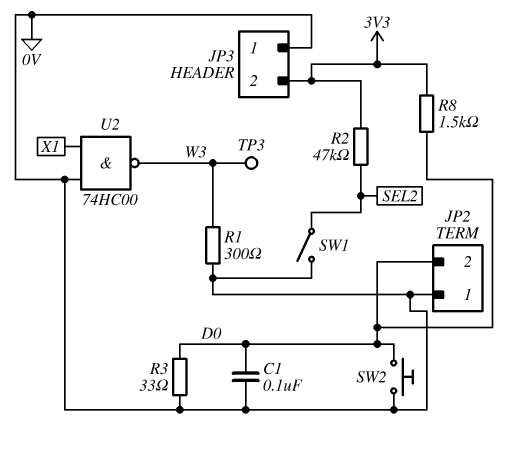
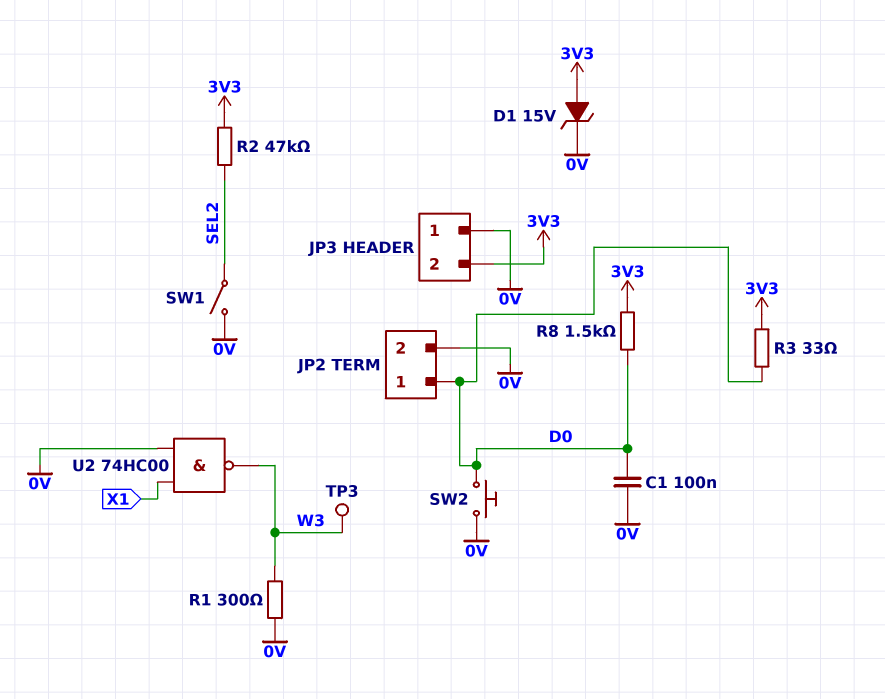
D1: none -> zener 15V (A 3V3, K 0V)
JP2 pin 1: 0V -> D0
JP2 pin 2: D0 -> 0V
R3: 33 (0V, D0) -> 33 (3V3, D0)

